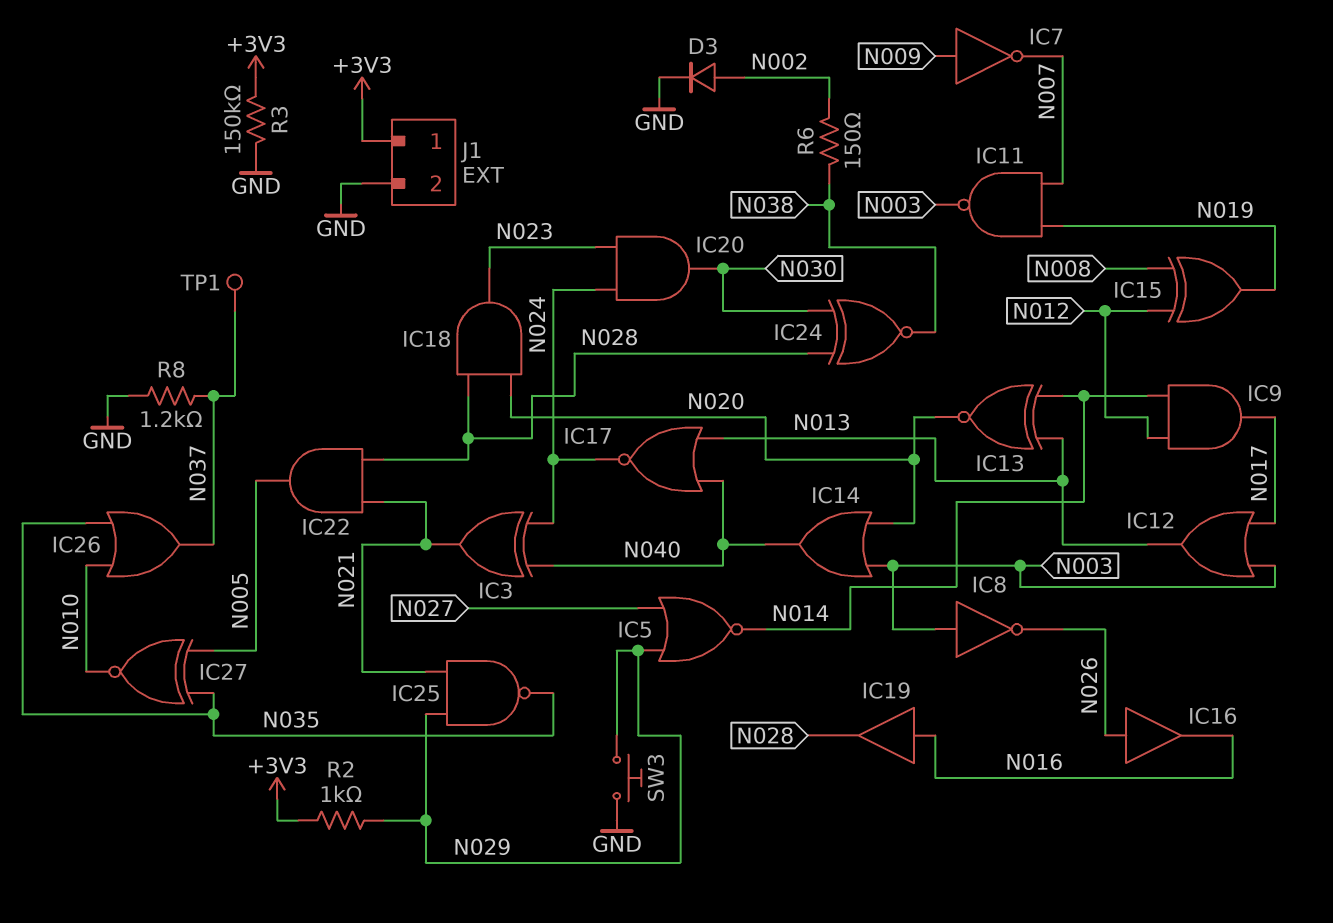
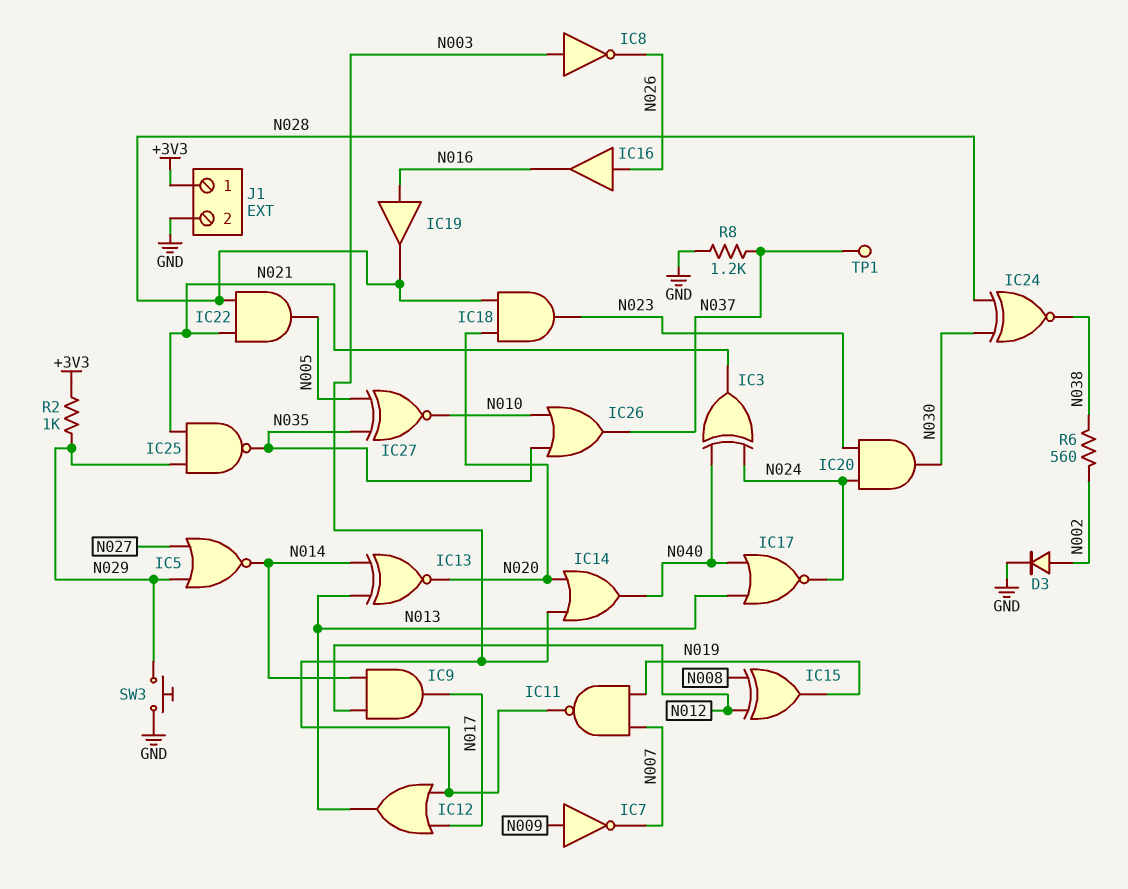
R3: 150k (+3V3, GND) -> none
R6: 150 (N002, N038) -> 560 (N002, N038)

